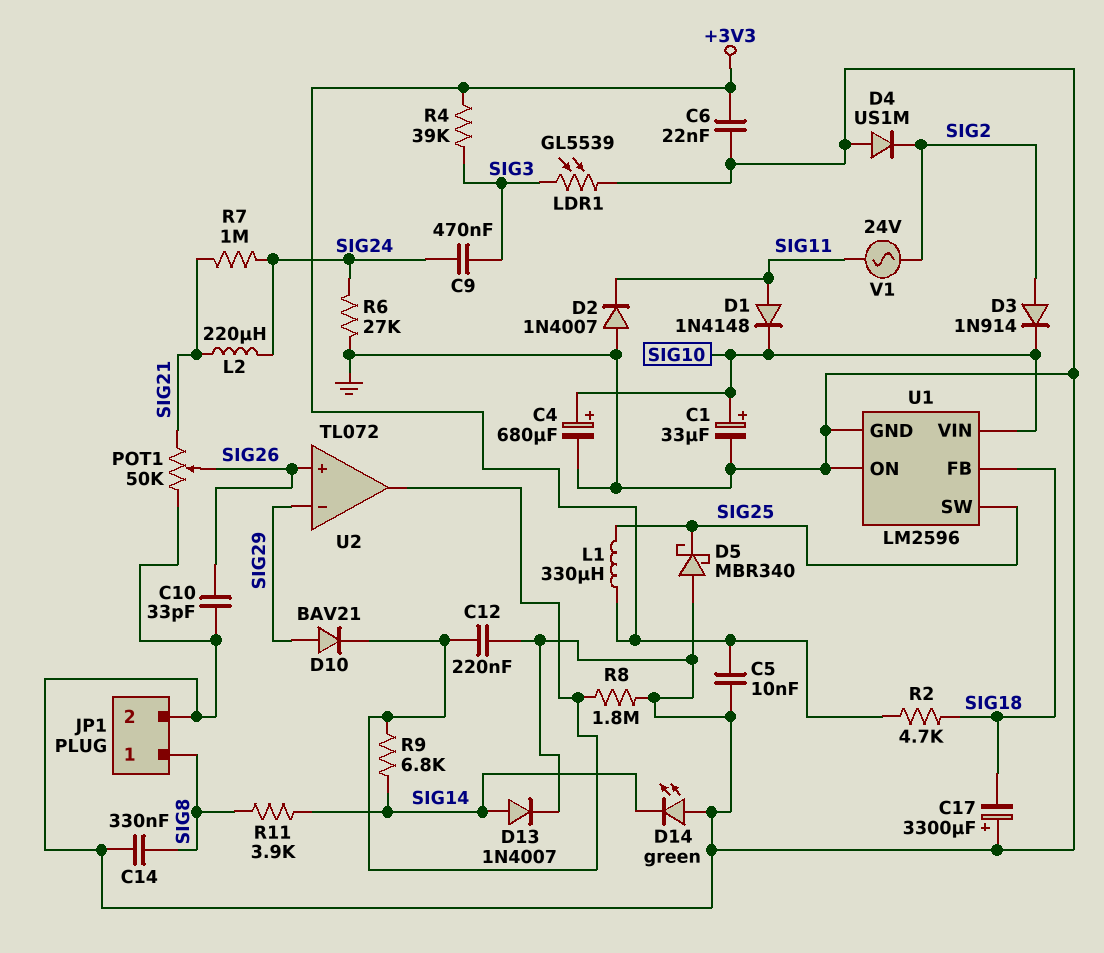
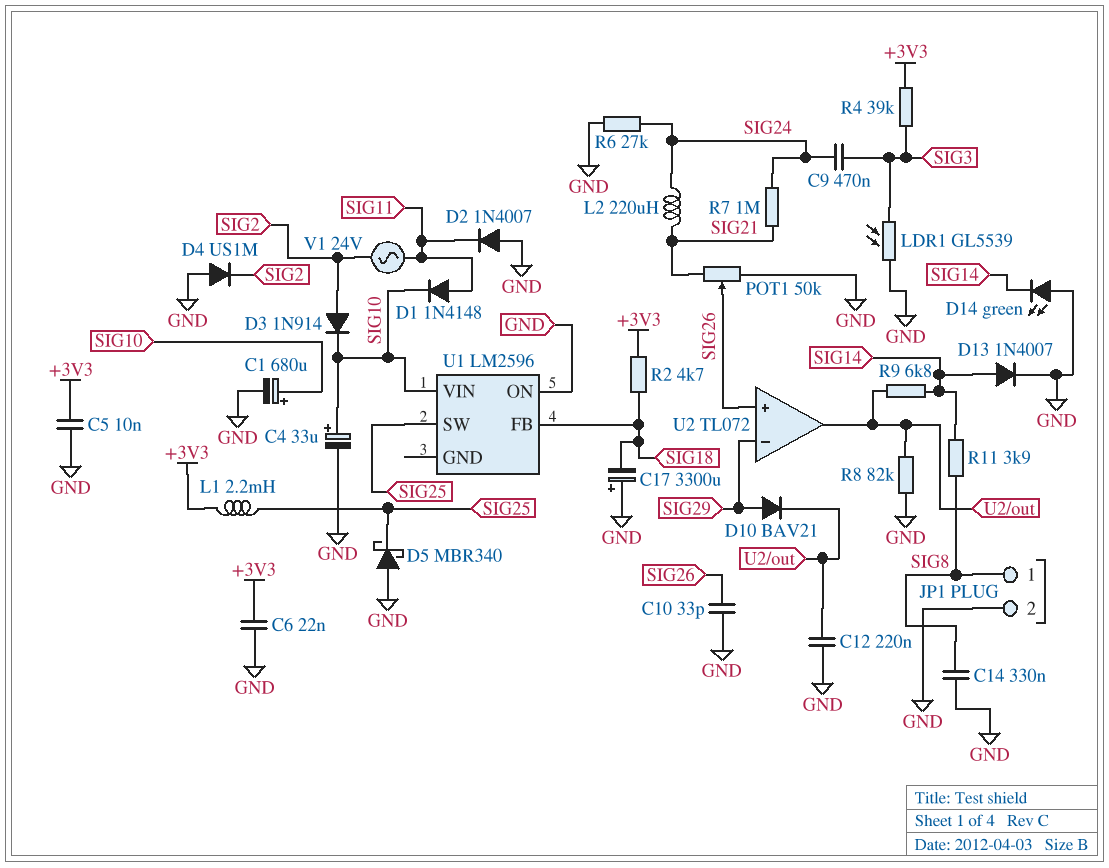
C1: 33uF (plus SIG10, minus GND) -> 680uF (plus SIG10, minus GND)
C4: 680uF (plus SIG10, minus GND) -> 33uF (plus SIG10, minus GND)
L1: 330uH (+3V3, SIG25) -> 2.2mH (+3V3, SIG25)
R8: 1.8M (GND, U2/out) -> 82k (GND, U2/out)
U1 pin GND: GND -> none

